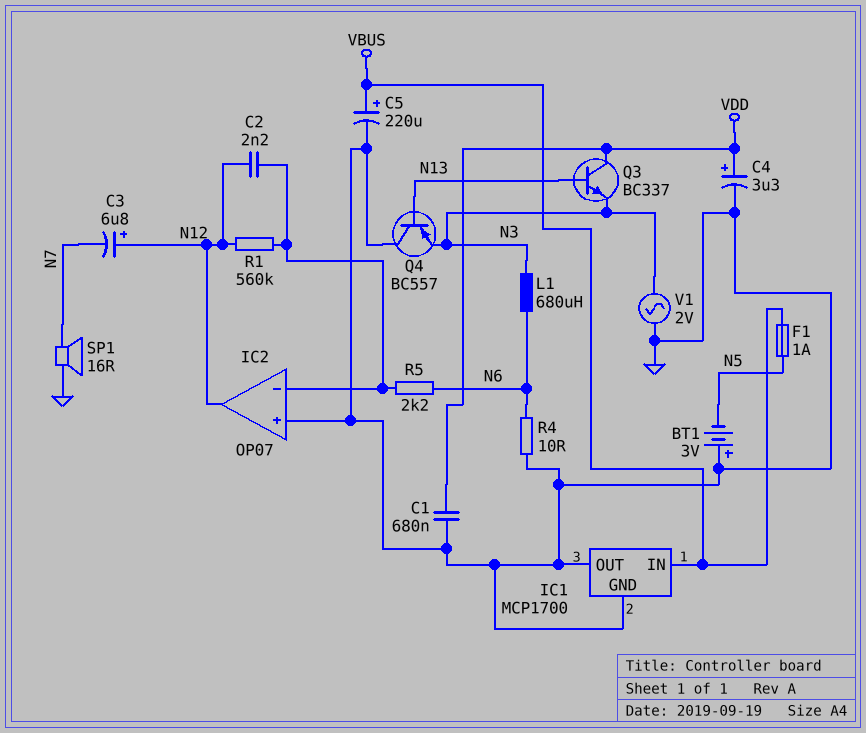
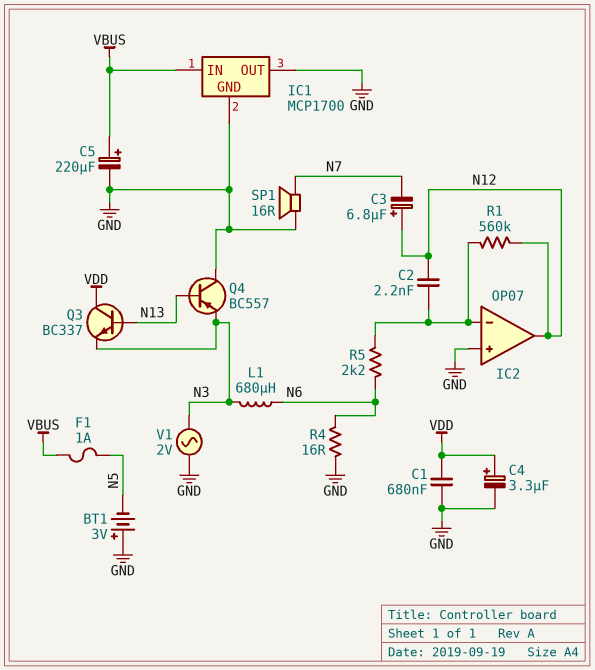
R4: 10 (GND, N6) -> 16 (GND, N6)

